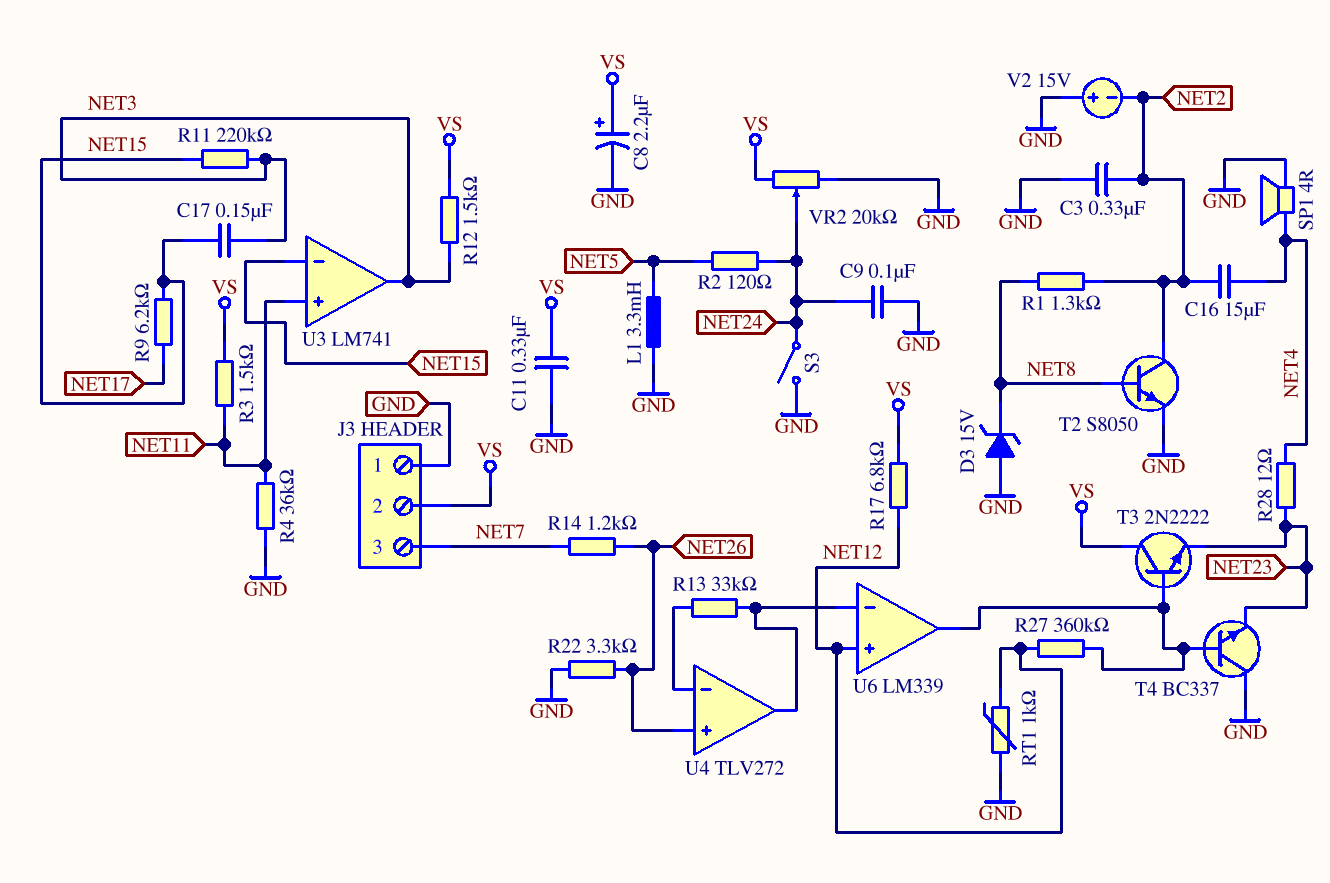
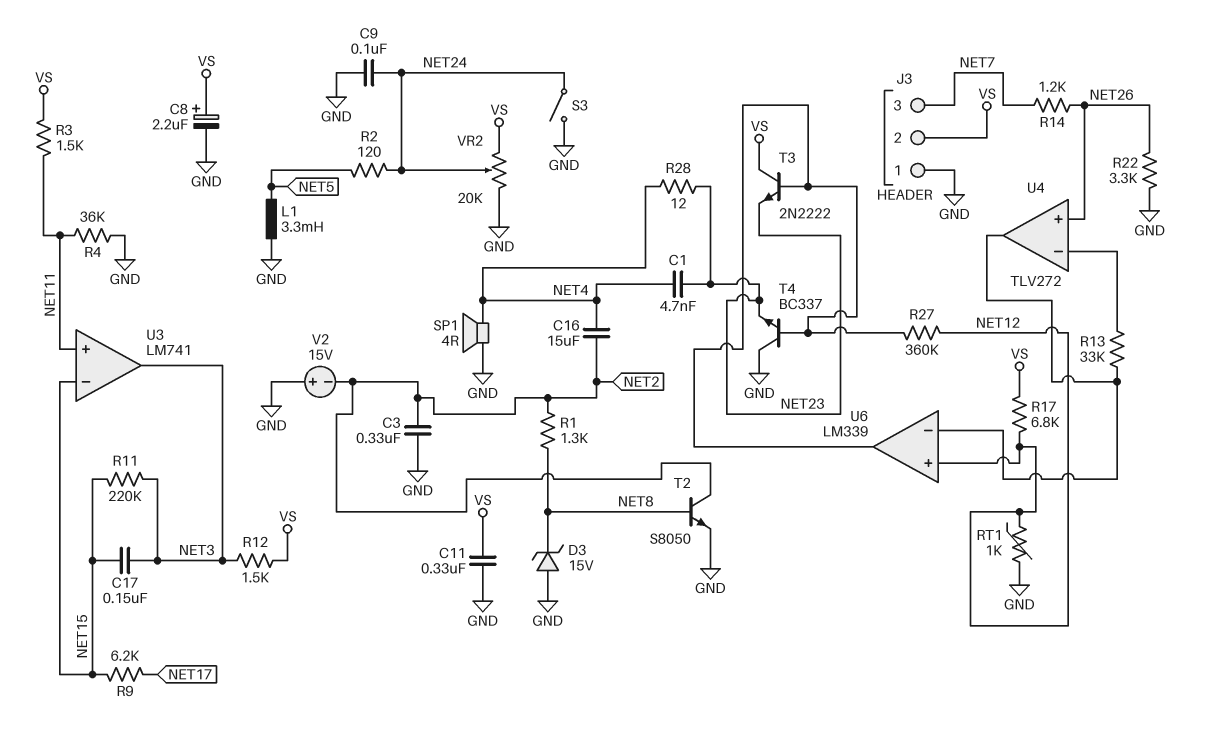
C1: none -> 4.7nF (NET4, NET23)

